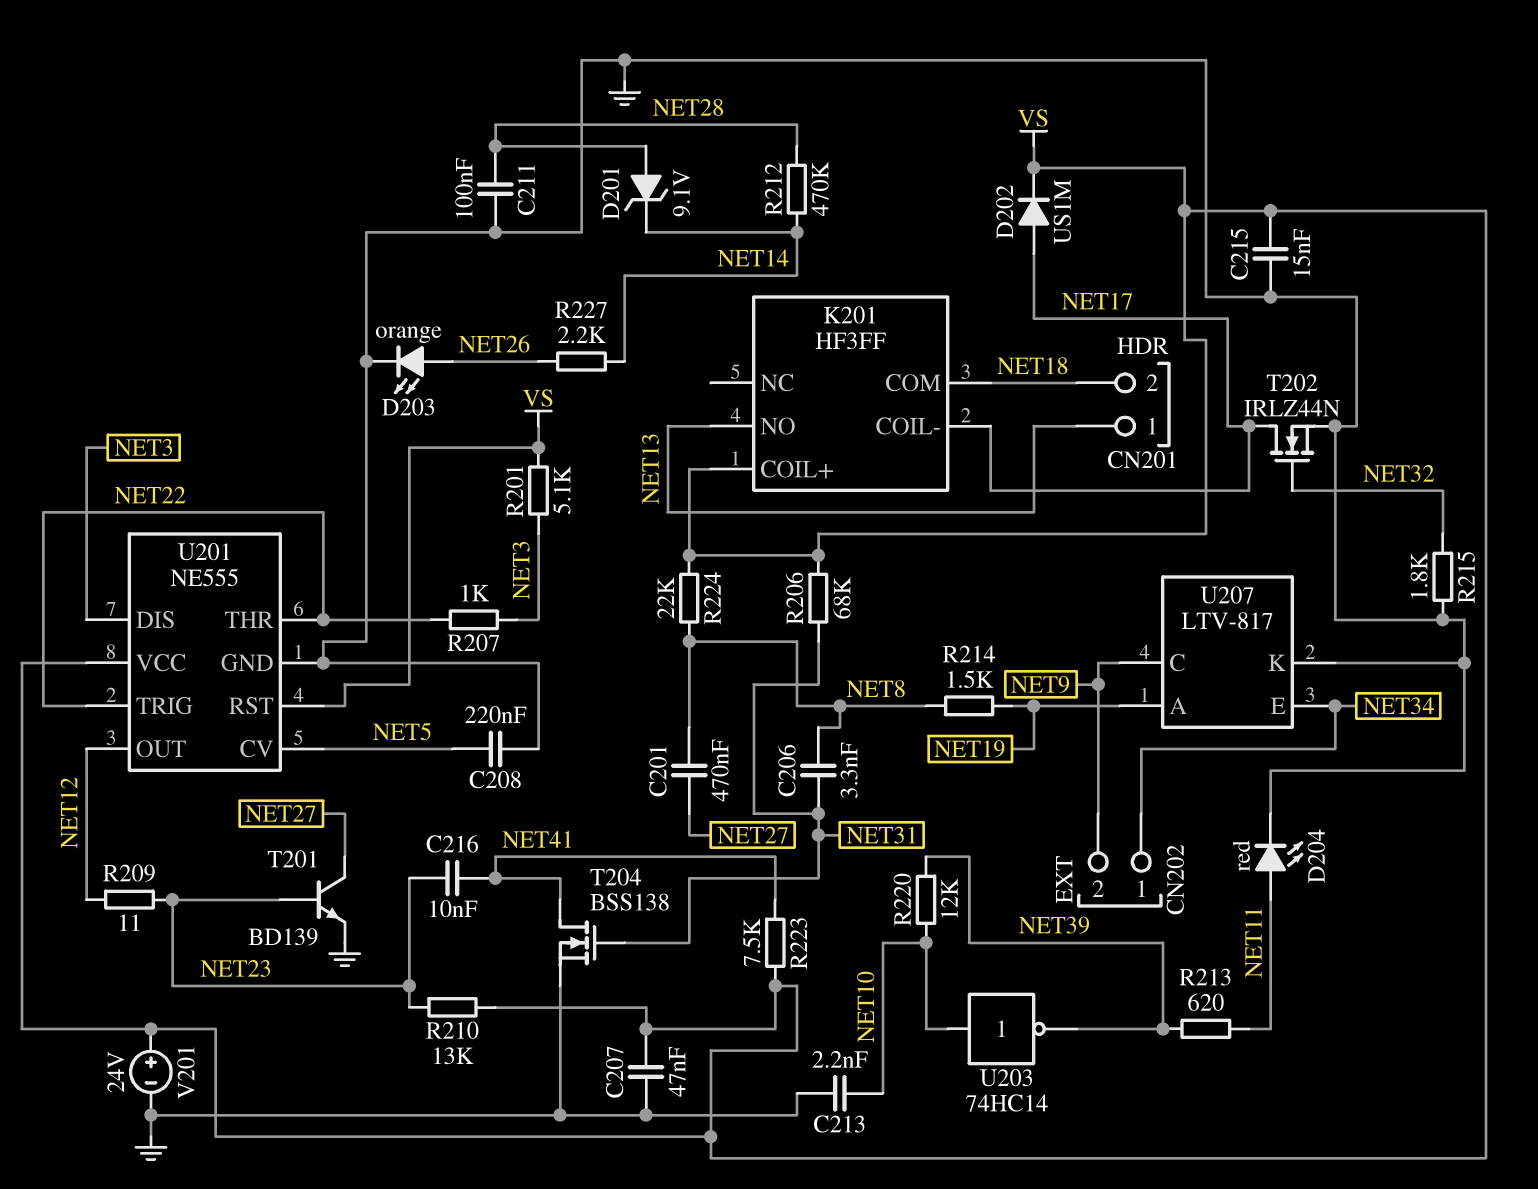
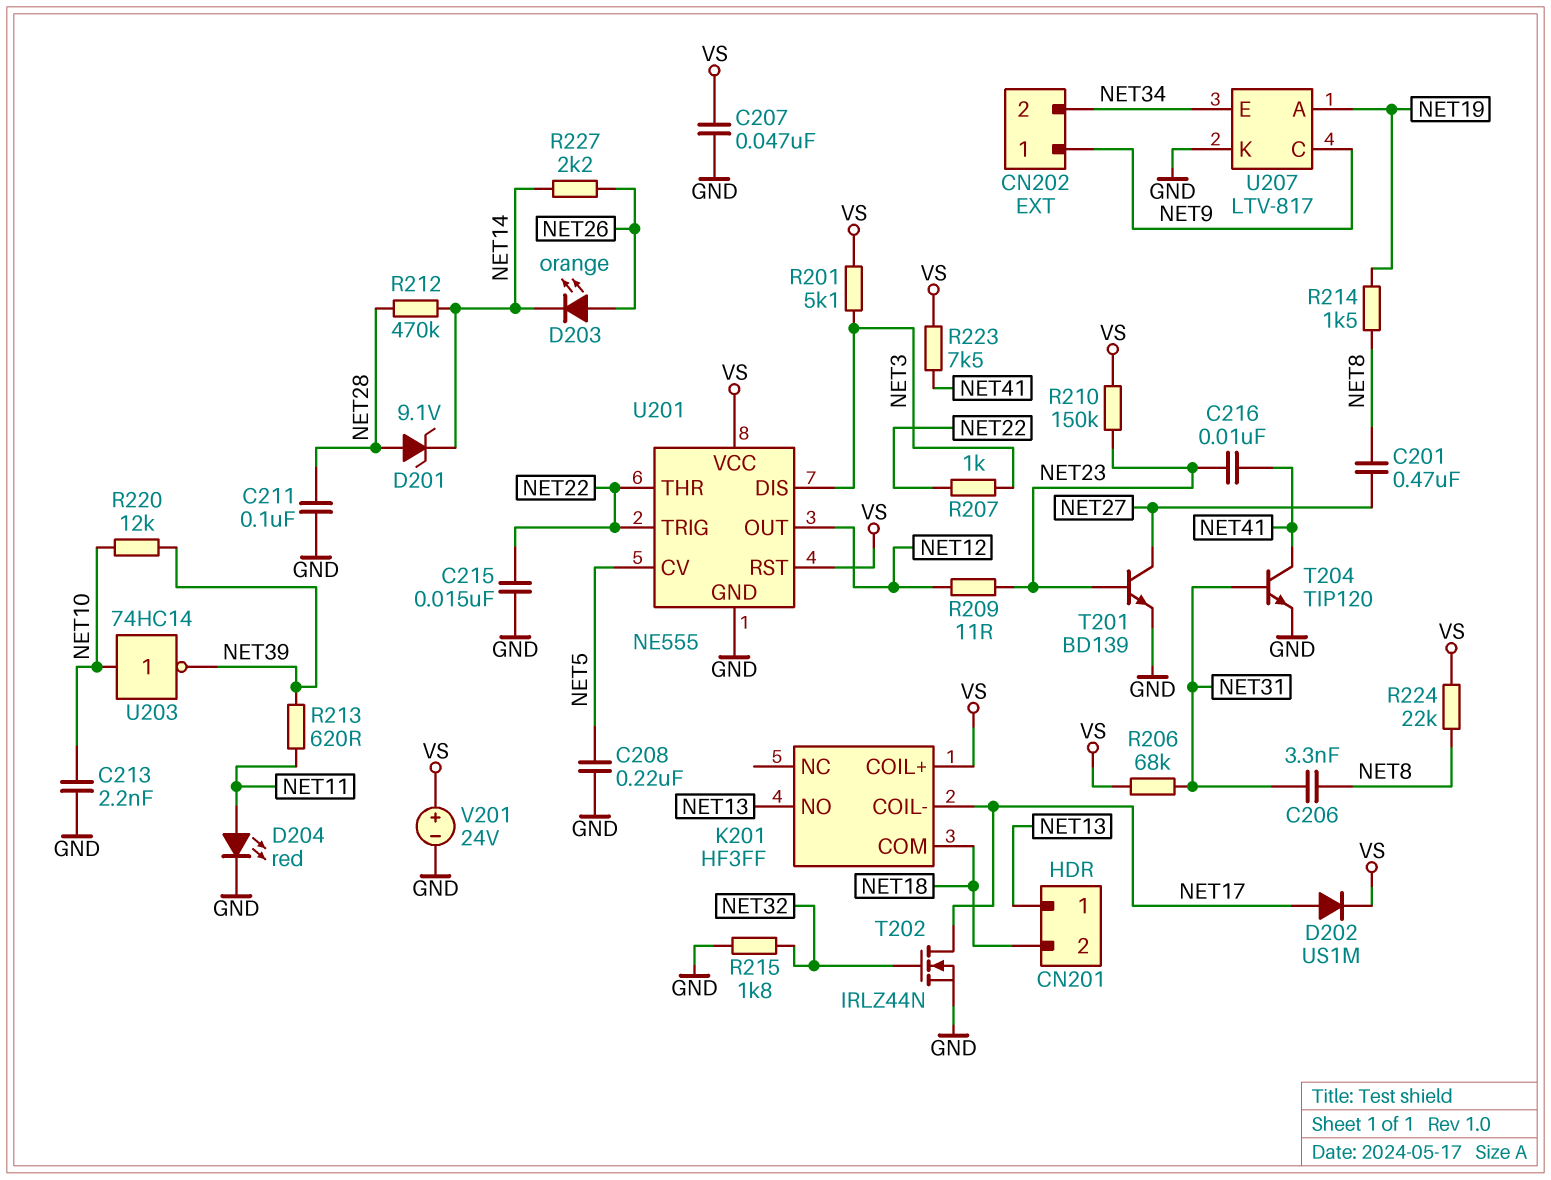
C215: 15nF (GND, VS) -> 15nF (GND, NET22)
CN202 pin 1: NET34 -> NET9
CN202 pin 2: NET9 -> NET34
D203: LED orange (A NET26, K GND) -> LED orange (A NET26, K NET14)
R210: 13k (NET23, VS) -> 150k (NET23, VS)
T204: NMOS BSS138 (G NET31, D NET41, S GND) -> NPN TIP120 (B NET31, C NET41, E GND)

